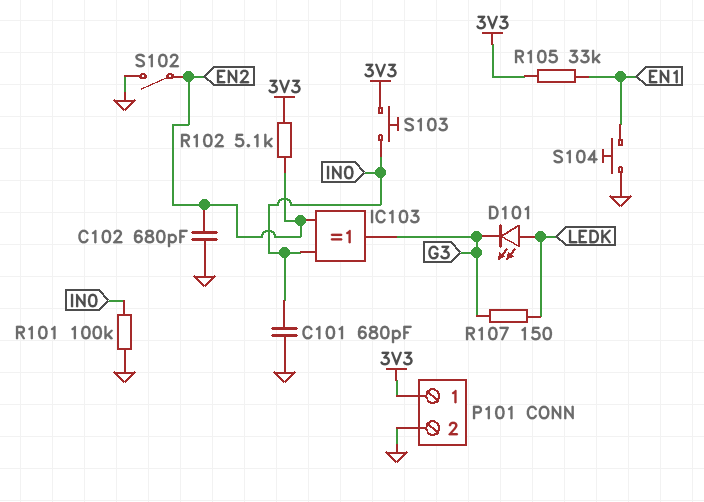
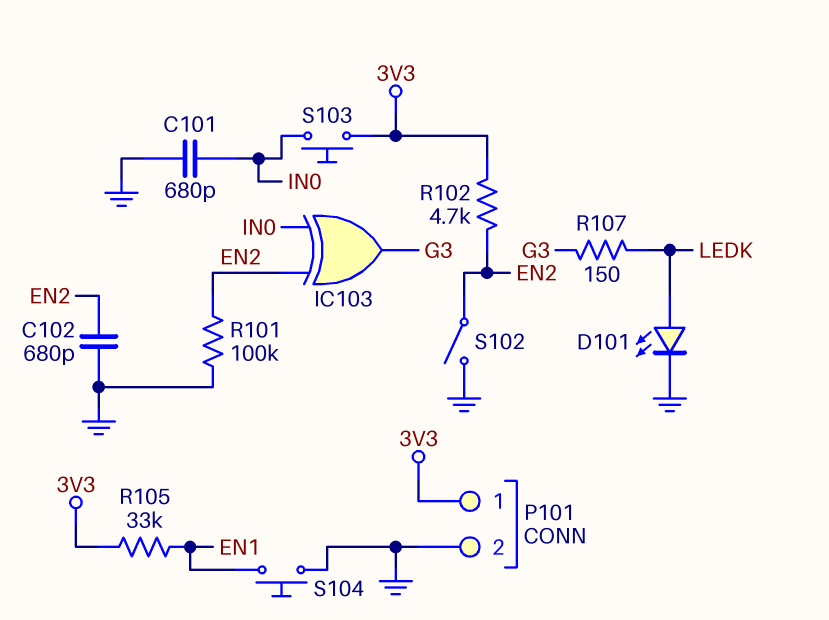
D101: LED (A LEDK, K G3) -> LED (A LEDK, K GND)
R101: 100k (GND, IN0) -> 100k (EN2, GND)
R102: 5.1k (3V3, EN2) -> 4.7k (3V3, EN2)

